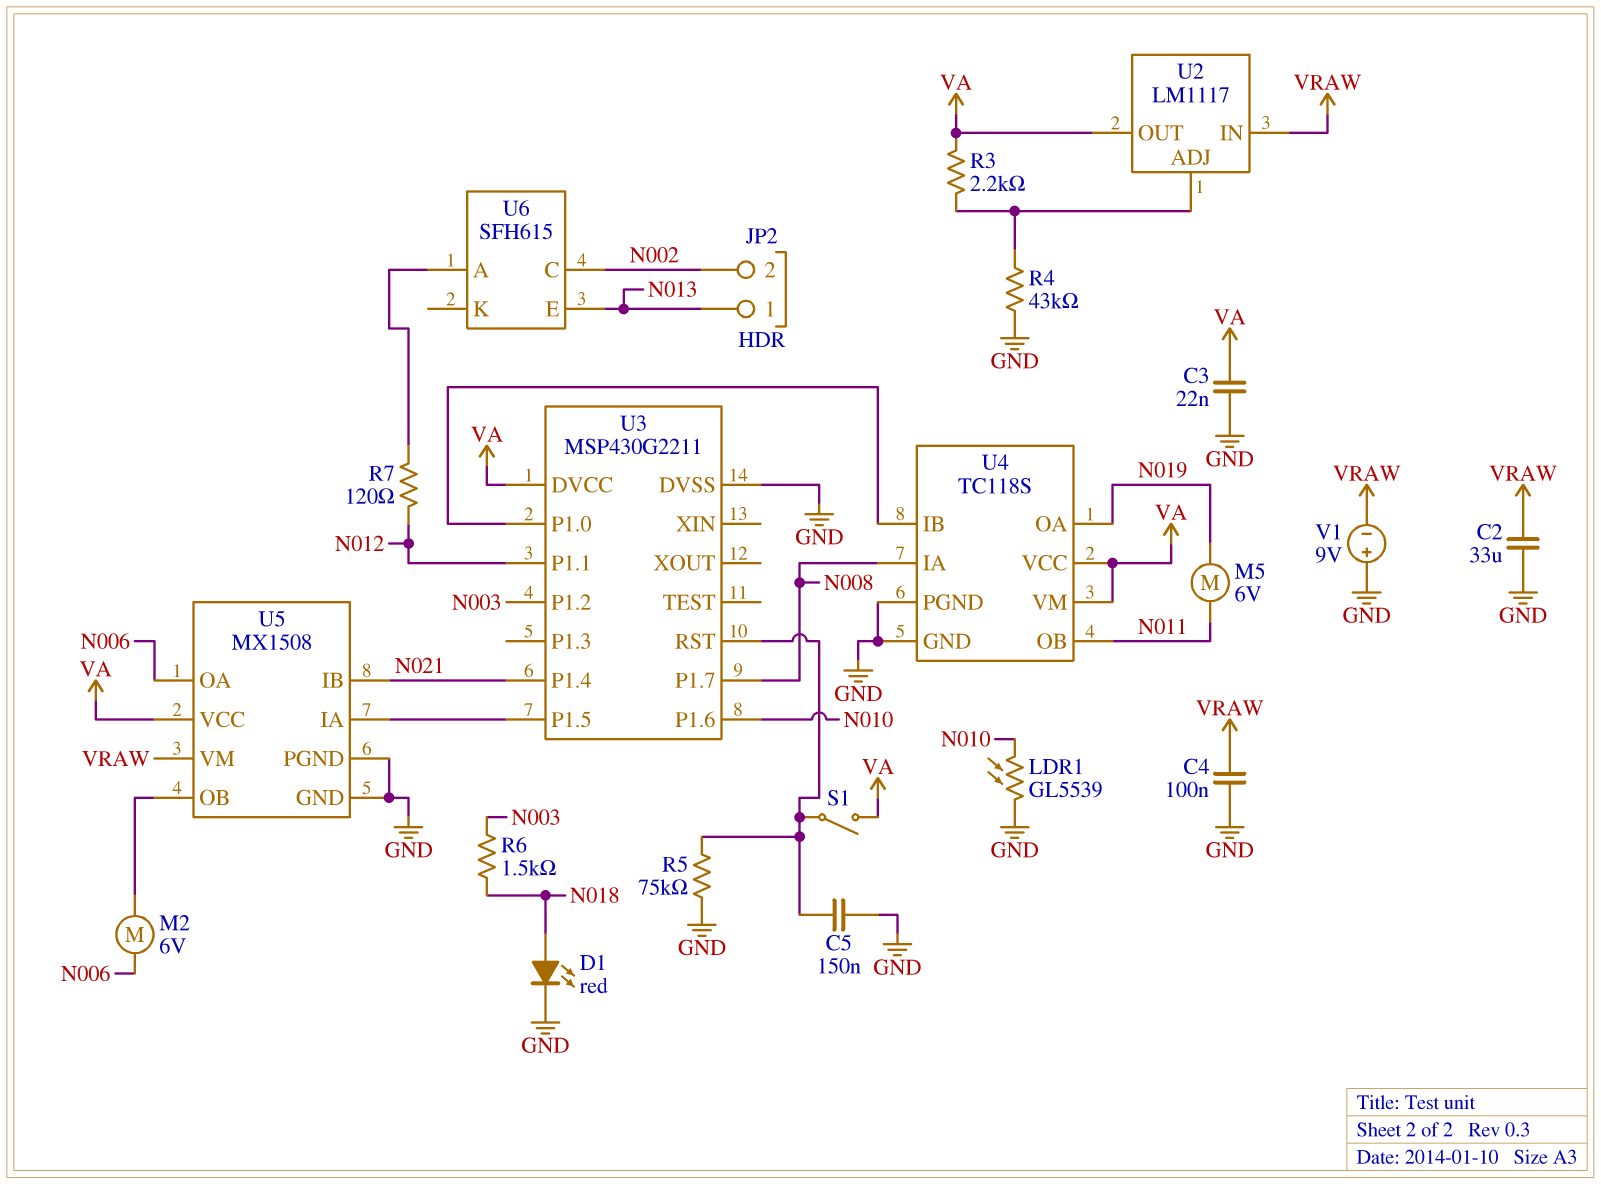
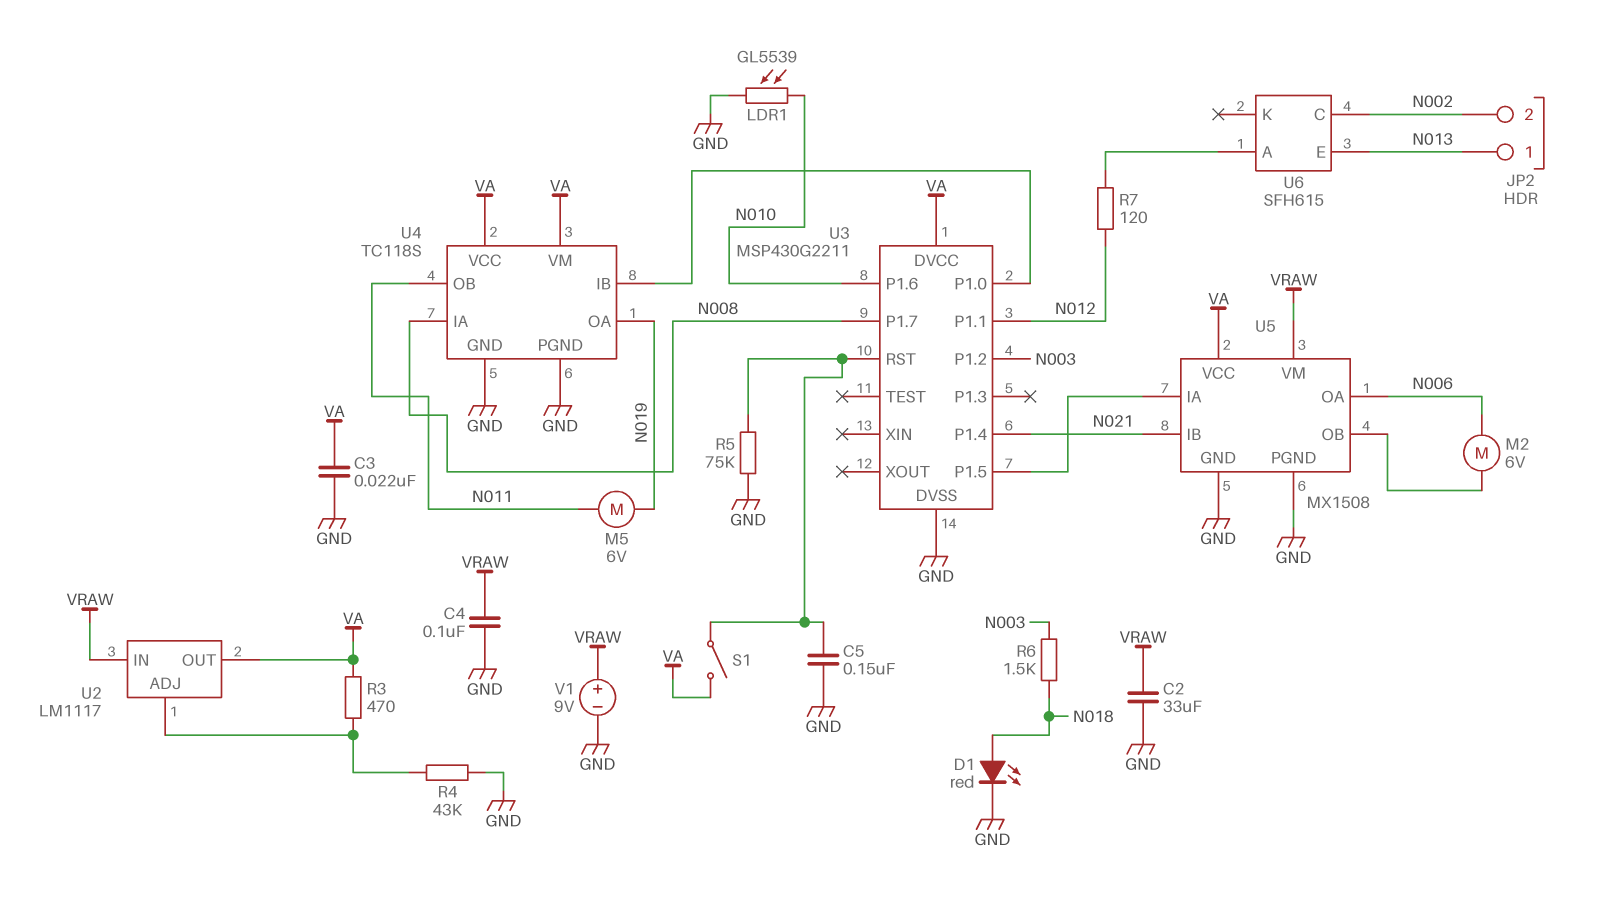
R3: 2.2k (U2/ADJ, VA) -> 470 (U2/ADJ, VA)
V1: 9V (plus GND, minus VRAW) -> 9V (plus VRAW, minus GND)

